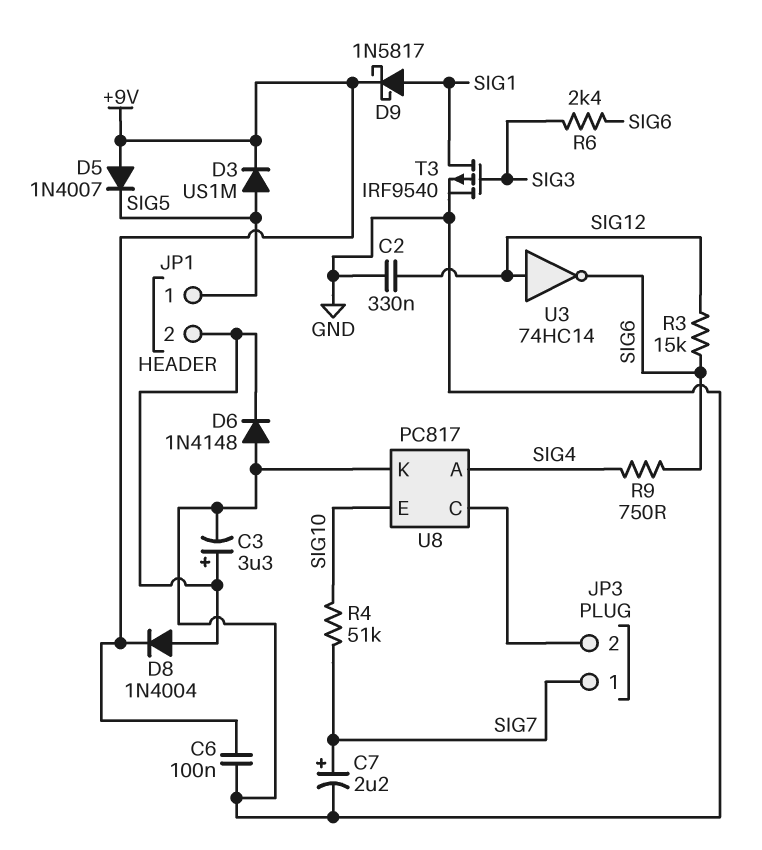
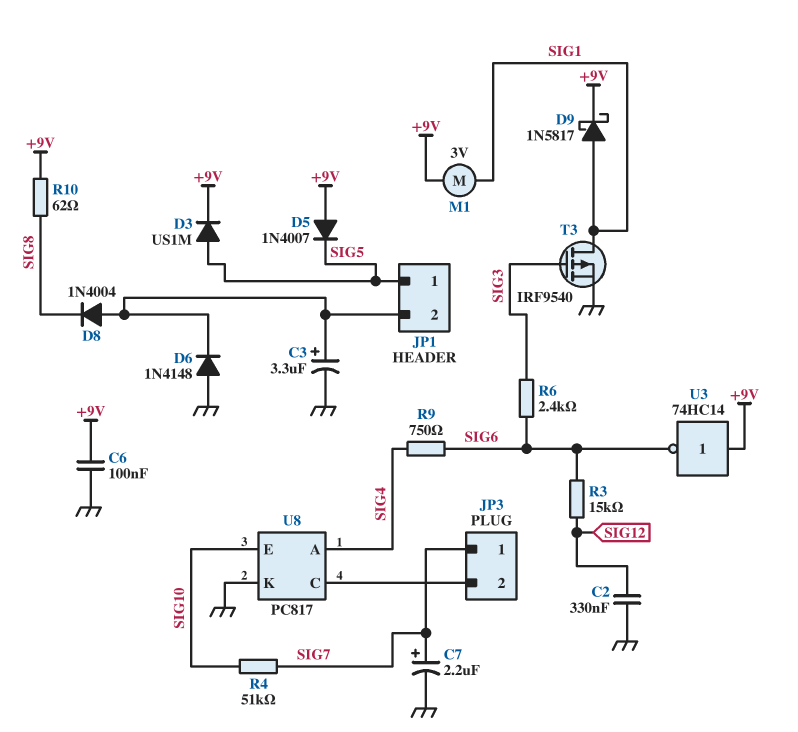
D8: diode 1N4004 (A JP1/2, K +9V) -> diode 1N4004 (A JP1/2, K SIG8)
M1: none -> motor 3V (+9V, SIG1)
R10: none -> 62 (+9V, SIG8)
U3: NOT 74HC14 (in SIG12, out SIG6) -> NOT 74HC14 (in +9V, out SIG6)

